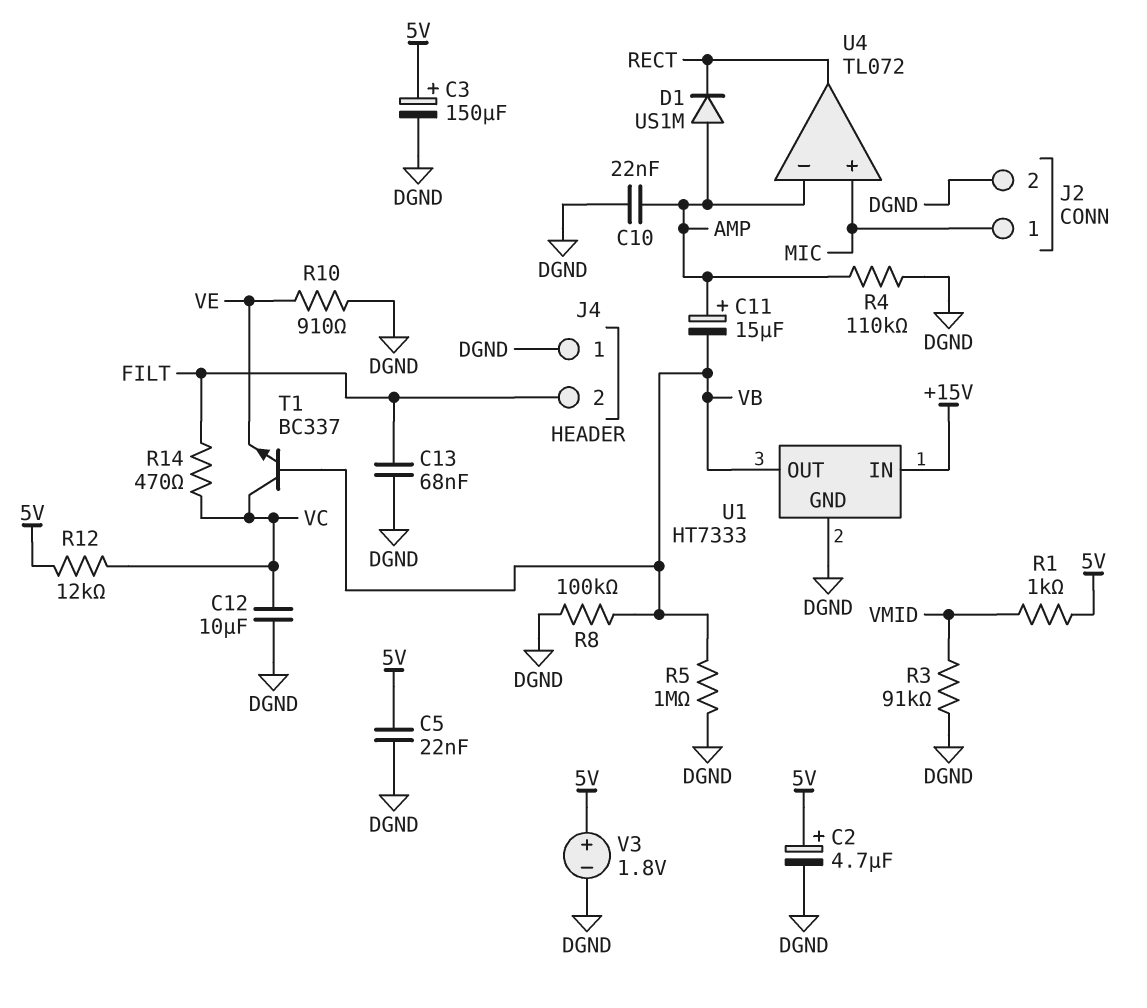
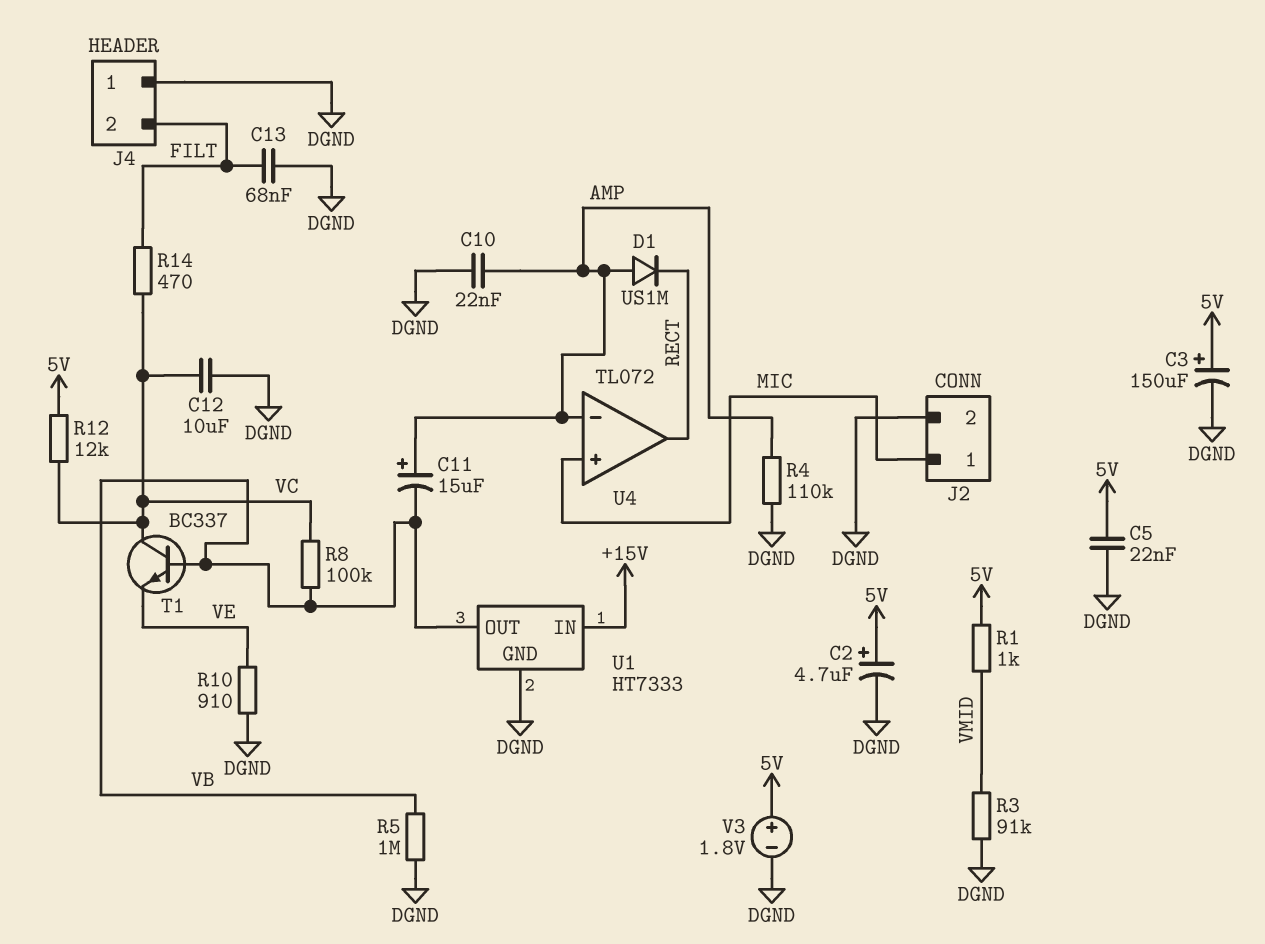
R8: 100k (DGND, VB) -> 100k (VB, VC)

